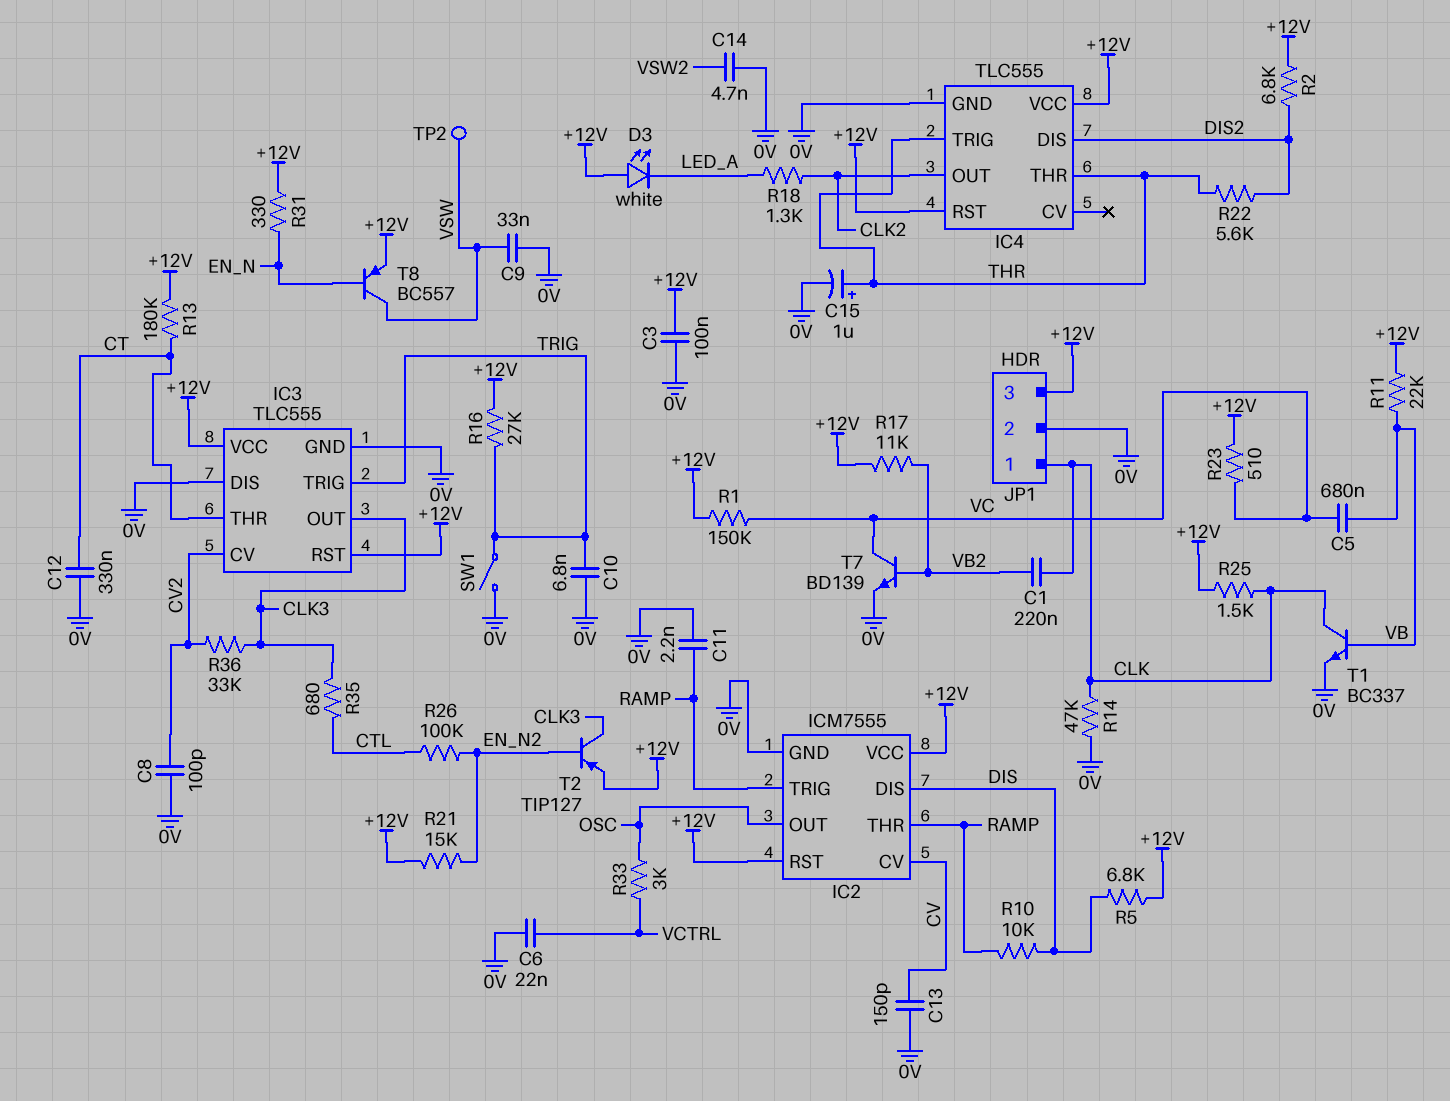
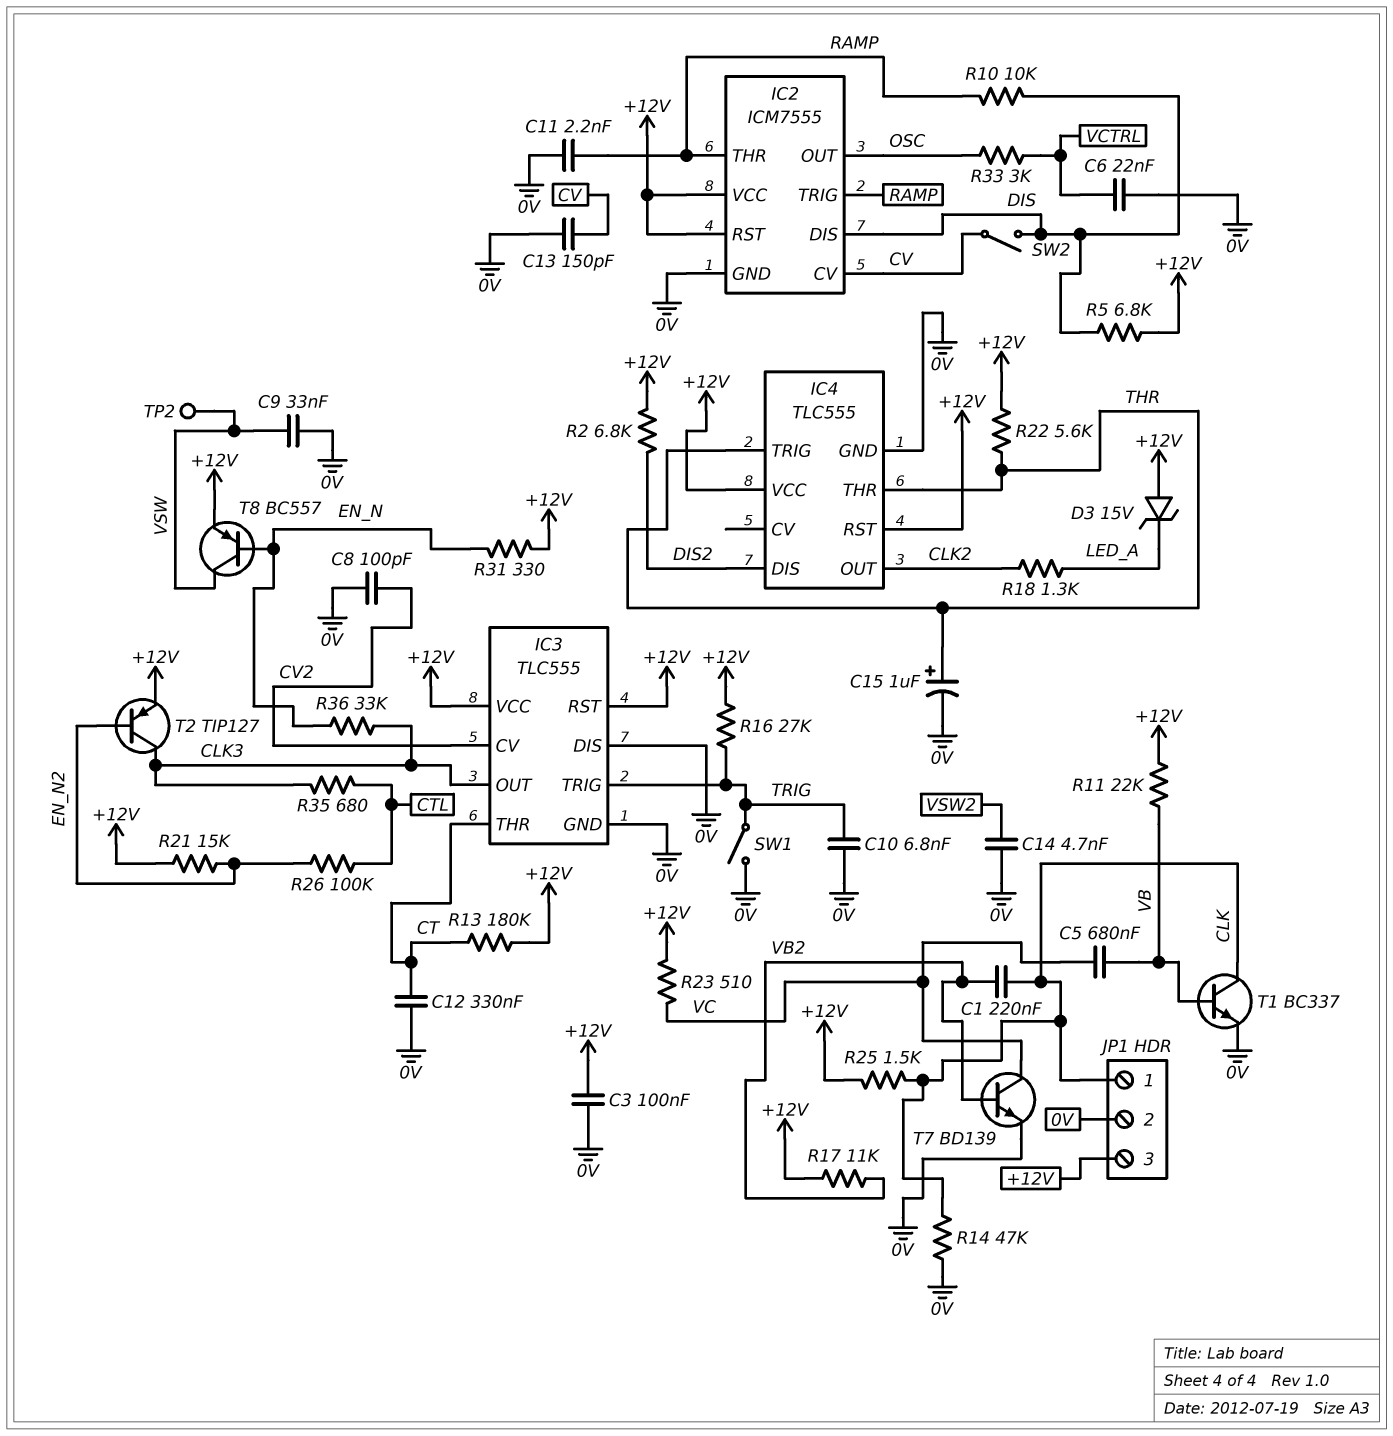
D3: LED white (A +12V, K LED_A) -> zener 15V (A +12V, K LED_A)
R1: 150k (+12V, VC) -> none
R22: 5.6k (DIS2, THR) -> 5.6k (+12V, THR)
R36: 33k (CLK3, CV2) -> 33k (CLK3, EN_N)
SW2: none -> switch (CV, DIS)

